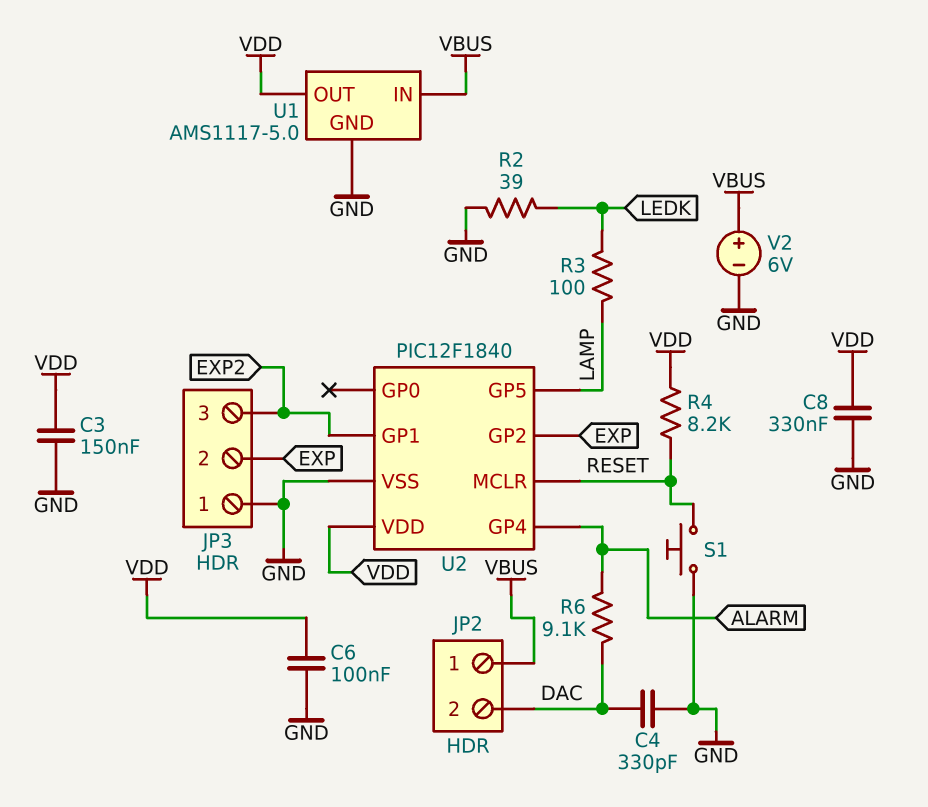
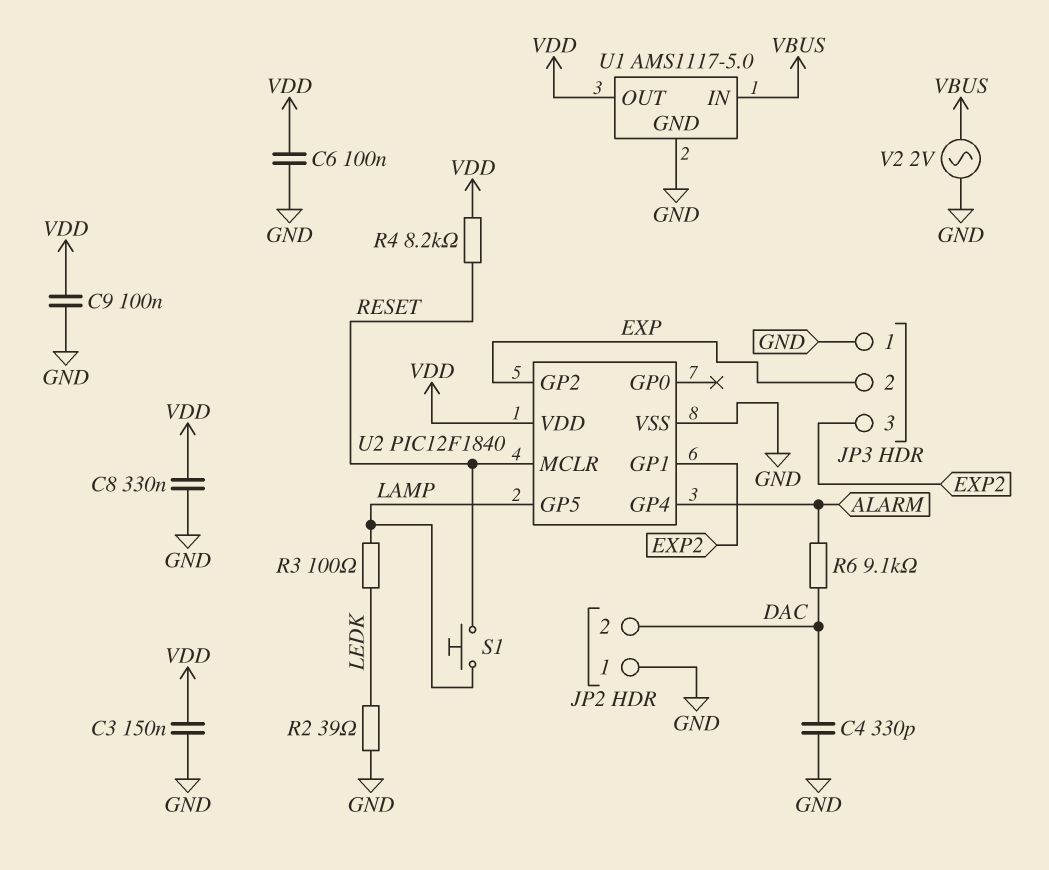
C9: none -> 100nF (GND, VDD)
JP2 pin 1: VBUS -> GND
S1: button (GND, RESET) -> button (LAMP, RESET)
V2: 6V (plus VBUS, minus GND) -> AC 2V (GND, VBUS)

